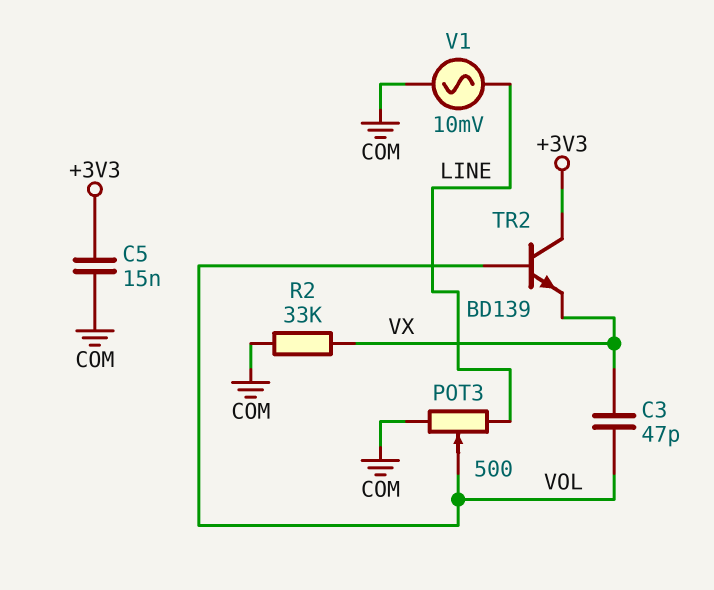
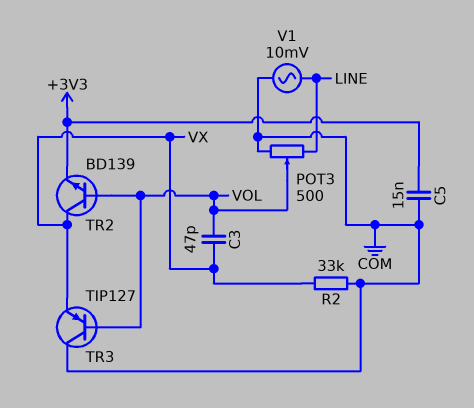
TR2: NPN BD139 (B VOL, C +3V3, E VX) -> NPN BD139 (B VOL, C VX, E +3V3)
TR3: none -> PNP TIP127 (B VOL, C COM, E VX)

